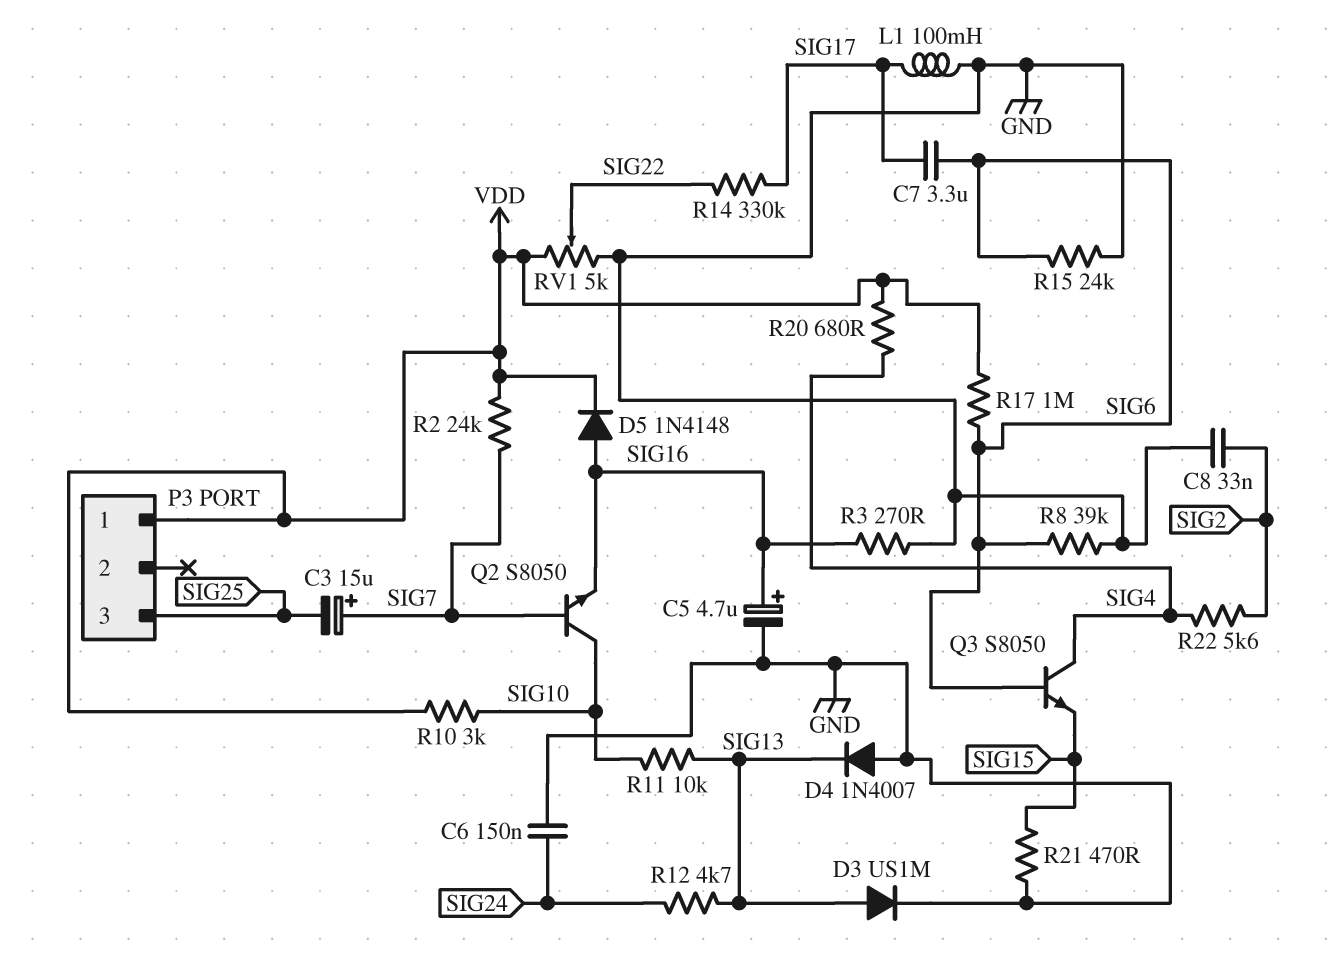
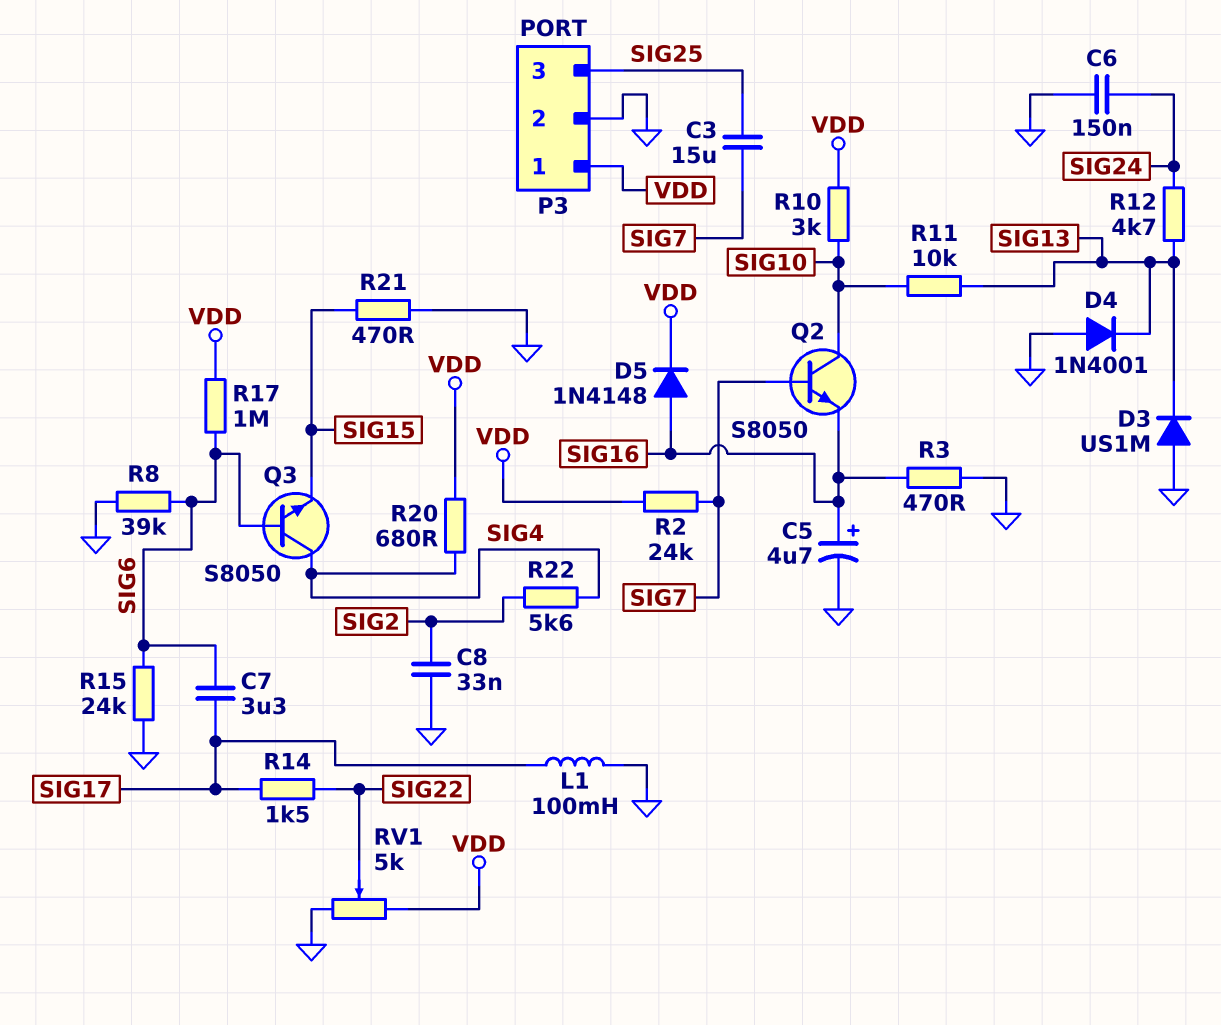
C3: 15uF (plus SIG7, minus SIG25) -> 15uF (SIG7, SIG25)
D3: diode US1M (A SIG13, K GND) -> diode US1M (A GND, K SIG13)
D4: diode 1N4007 (A GND, K SIG13) -> diode 1N4001 (A GND, K SIG13)
P3 pin 2: none -> GND
R3: 270 (GND, SIG16) -> 470 (GND, SIG16)
R14: 330k (SIG17, SIG22) -> 1.5k (SIG17, SIG22)

